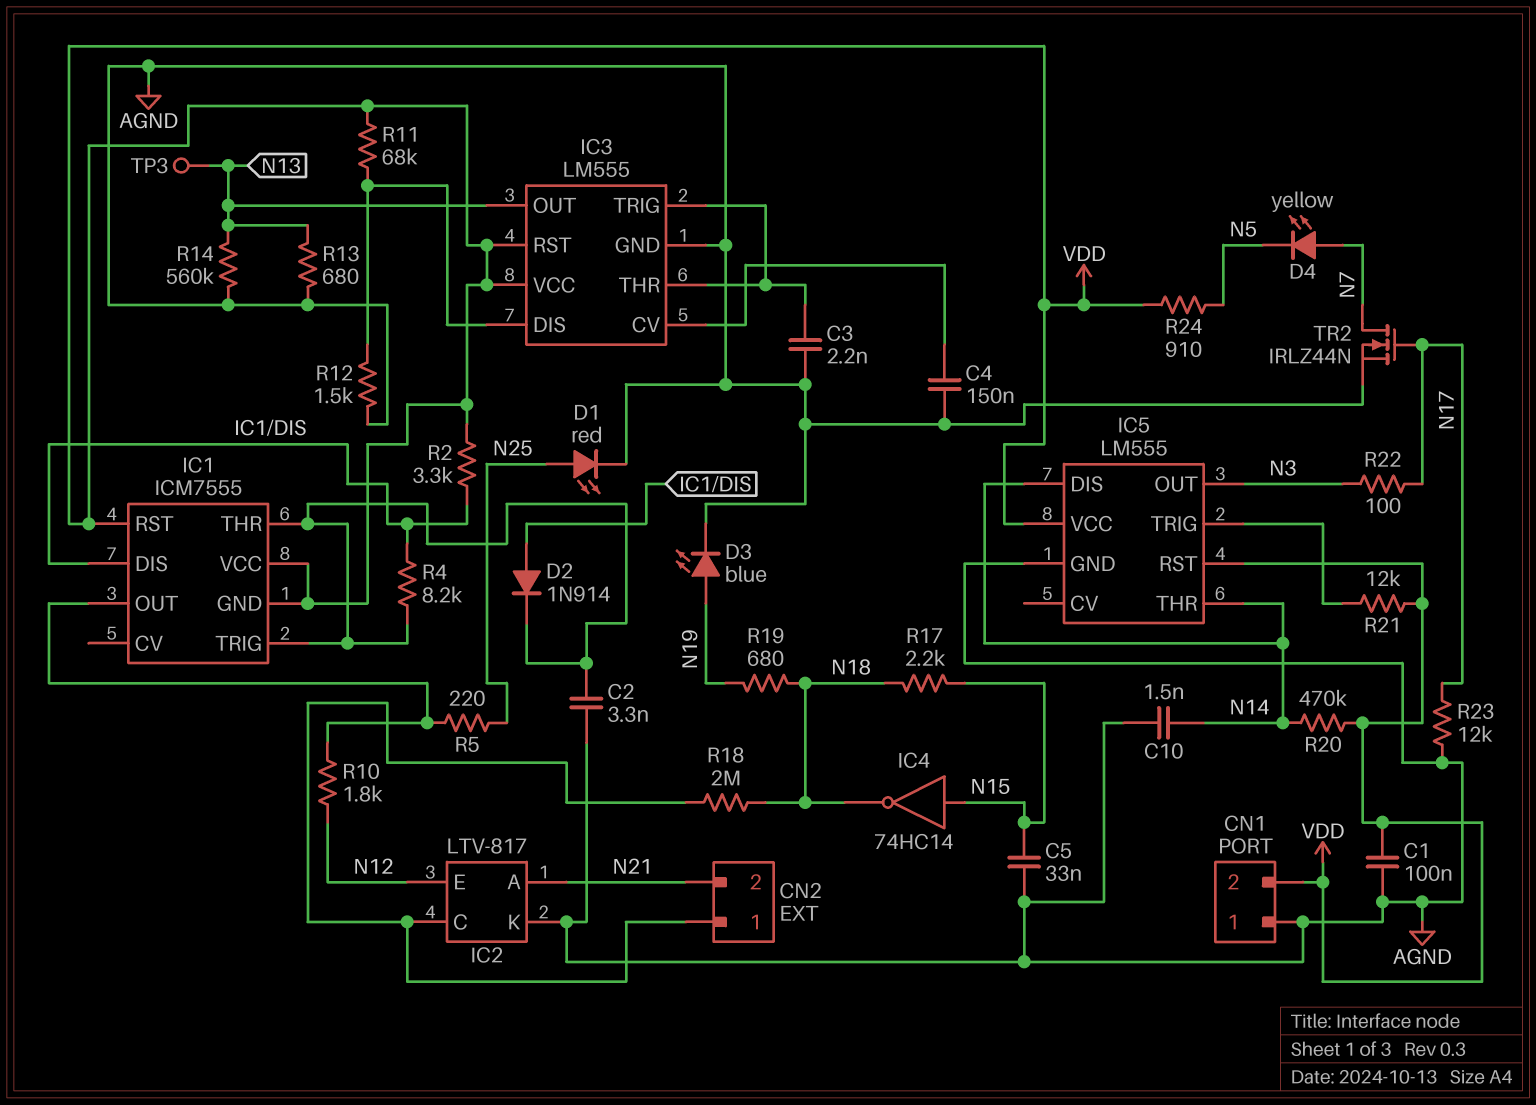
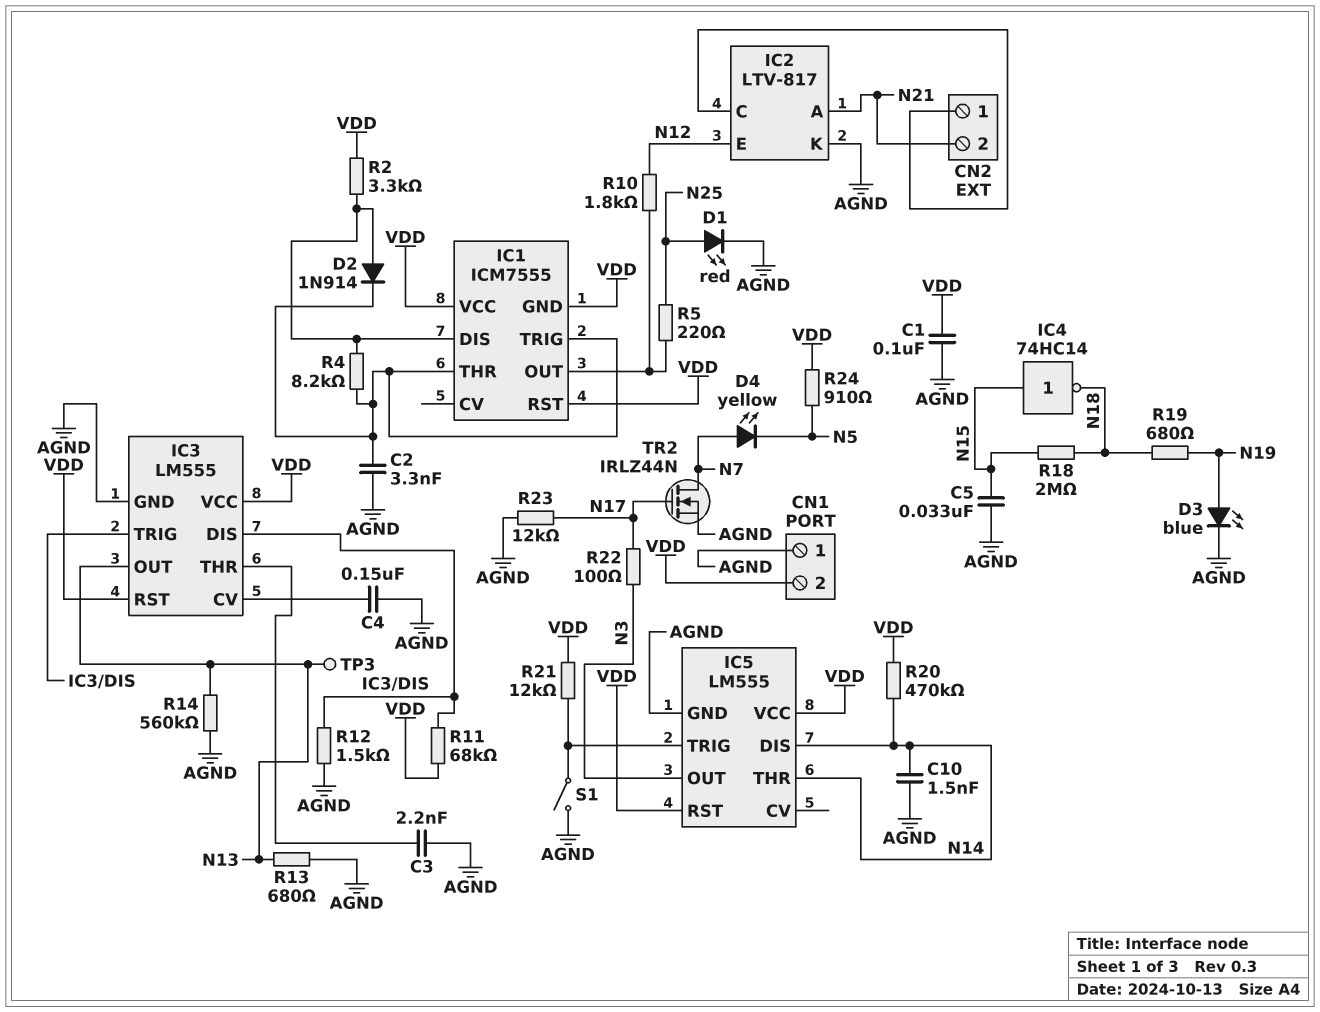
IC3 pin TRIG: IC3/THR -> IC3/DIS
R17: 2.2k (N15, N18) -> none
R18: 2M (CN2/1, N18) -> 2M (N15, N18)
S1: none -> switch (AGND, IC5/TRIG)

